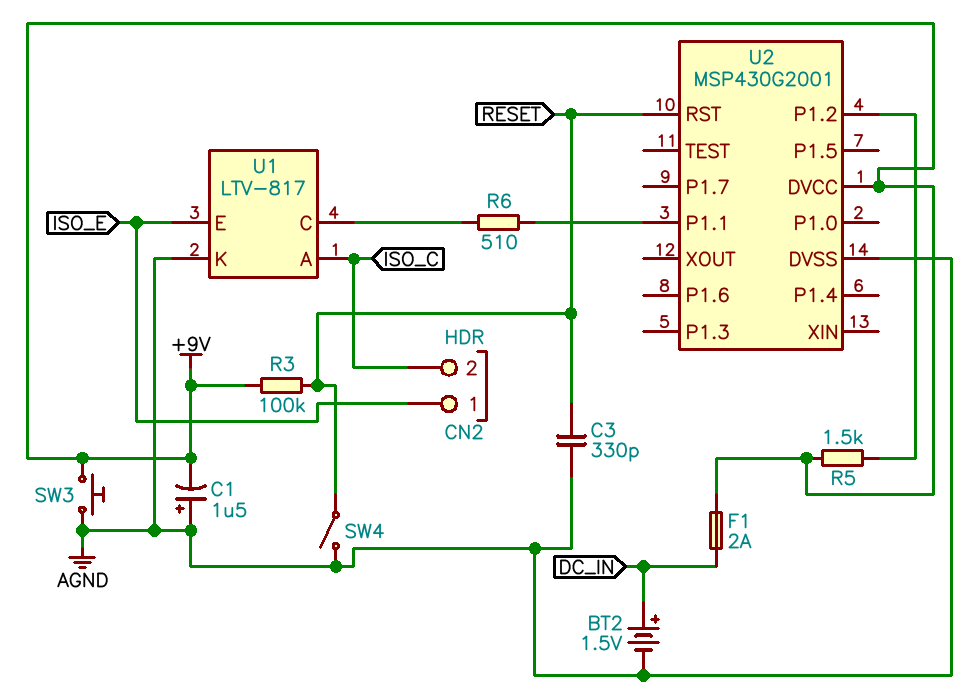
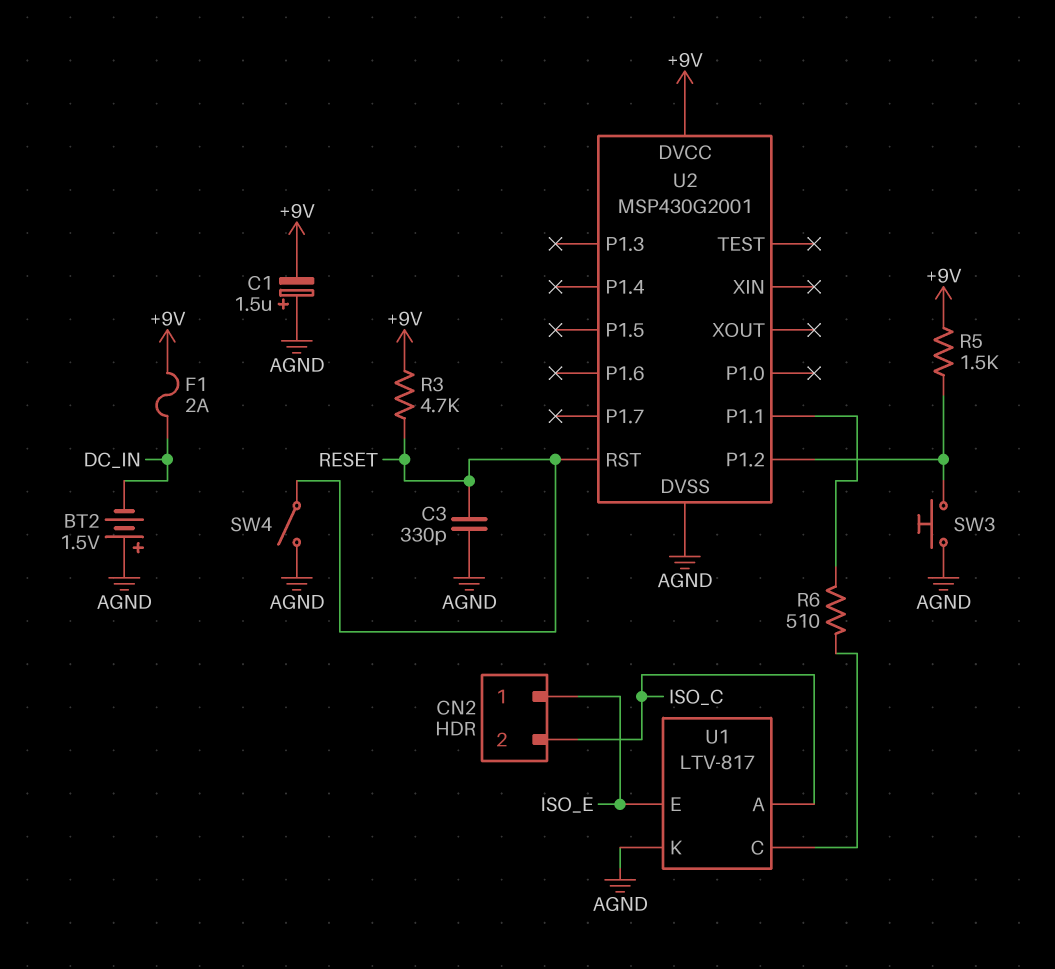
BT2: 1.5V (plus DC_IN, minus AGND) -> 1.5V (plus AGND, minus DC_IN)
R3: 100k (+9V, RESET) -> 4.7k (+9V, RESET)
SW3: button (+9V, AGND) -> button (AGND, U2/P1.2)

